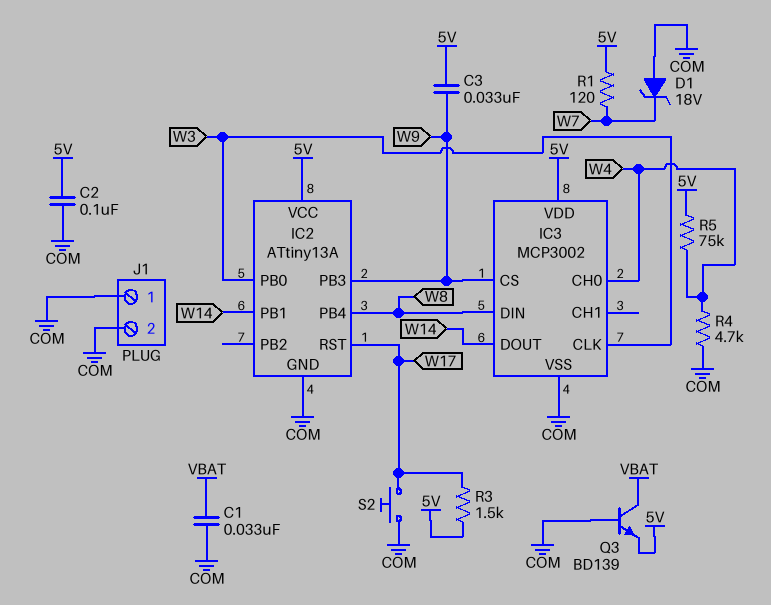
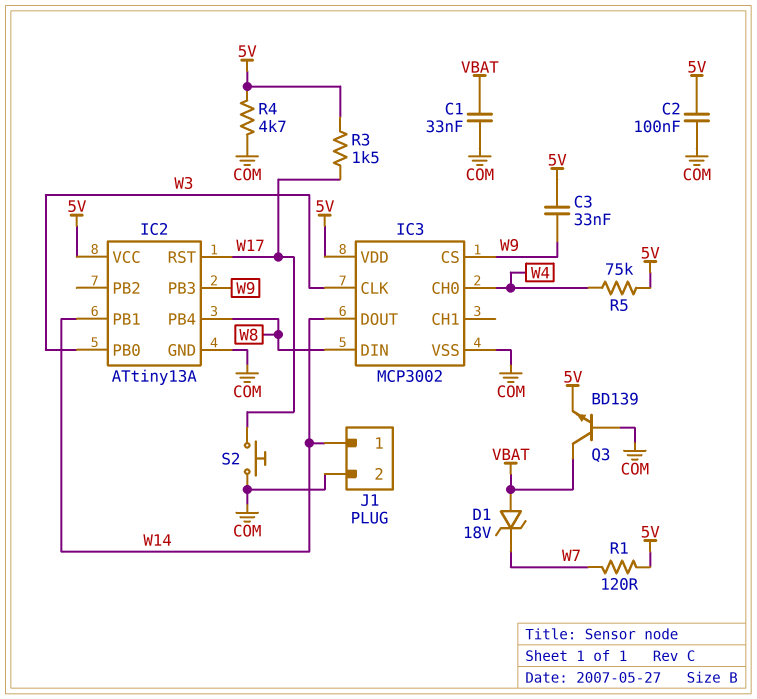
D1: zener 18V (A COM, K W7) -> zener 18V (A VBAT, K W7)
J1 pin 1: COM -> W14
R4: 4.7k (COM, W4) -> 4.7k (5V, COM)

